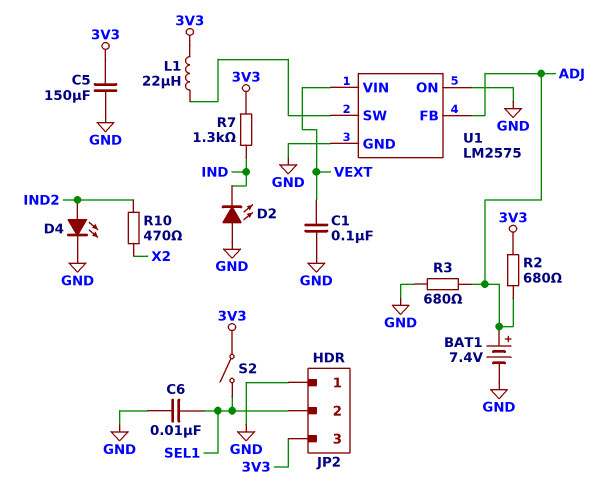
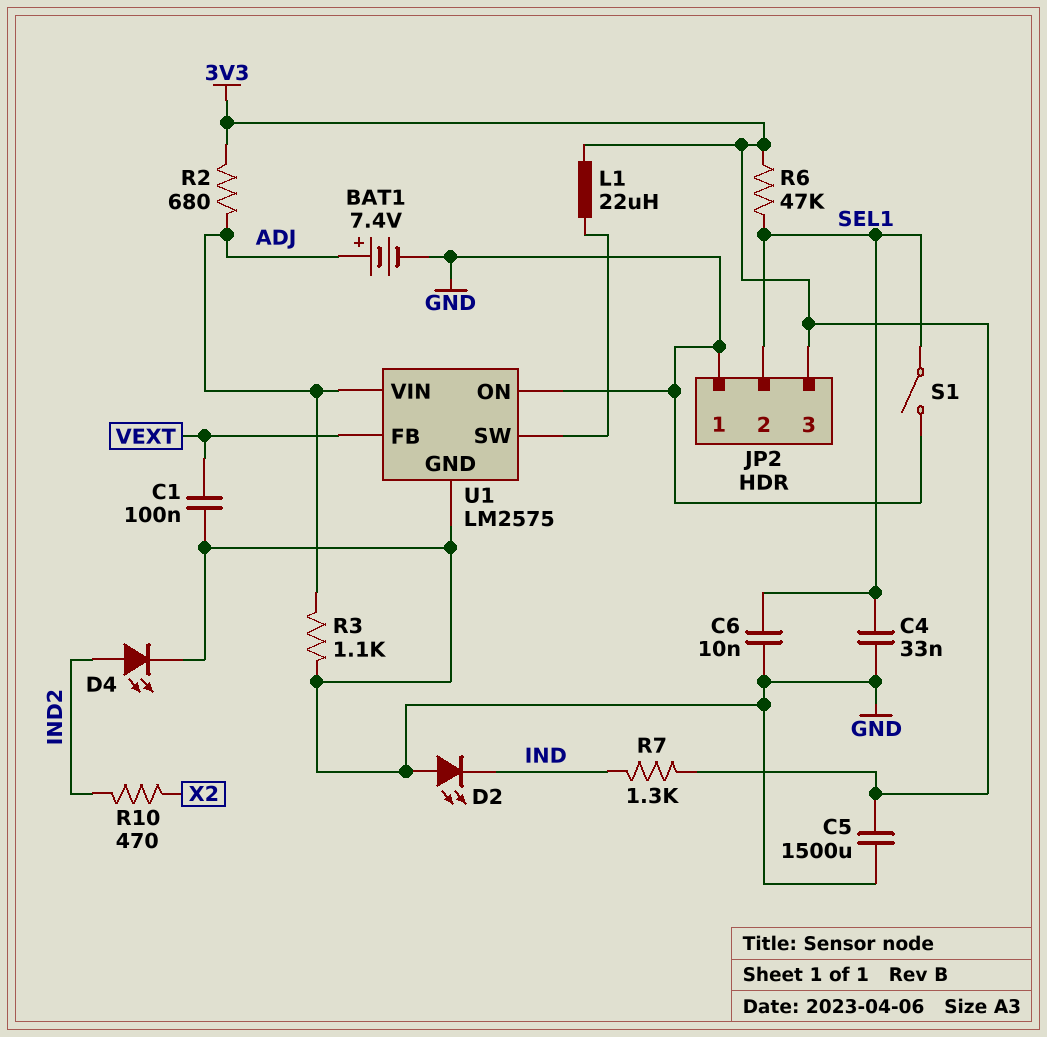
C4: none -> 33nF (GND, SEL1)
C5: 150uF (3V3, GND) -> 1500uF (3V3, GND)
R3: 680 (ADJ, GND) -> 1.1k (ADJ, GND)
R6: none -> 47k (3V3, SEL1)
S1: none -> switch (GND, SEL1)
S2: switch (3V3, SEL1) -> none
U1 pin FB: ADJ -> VEXT
U1 pin VIN: VEXT -> ADJ

